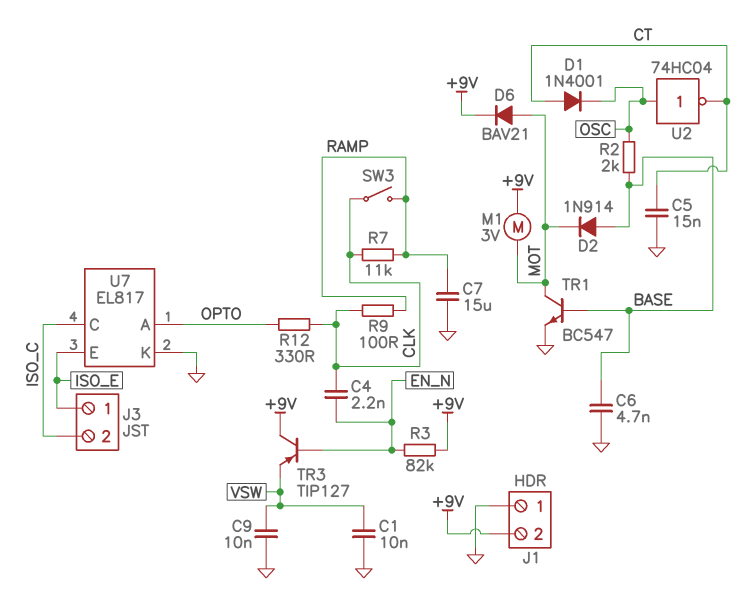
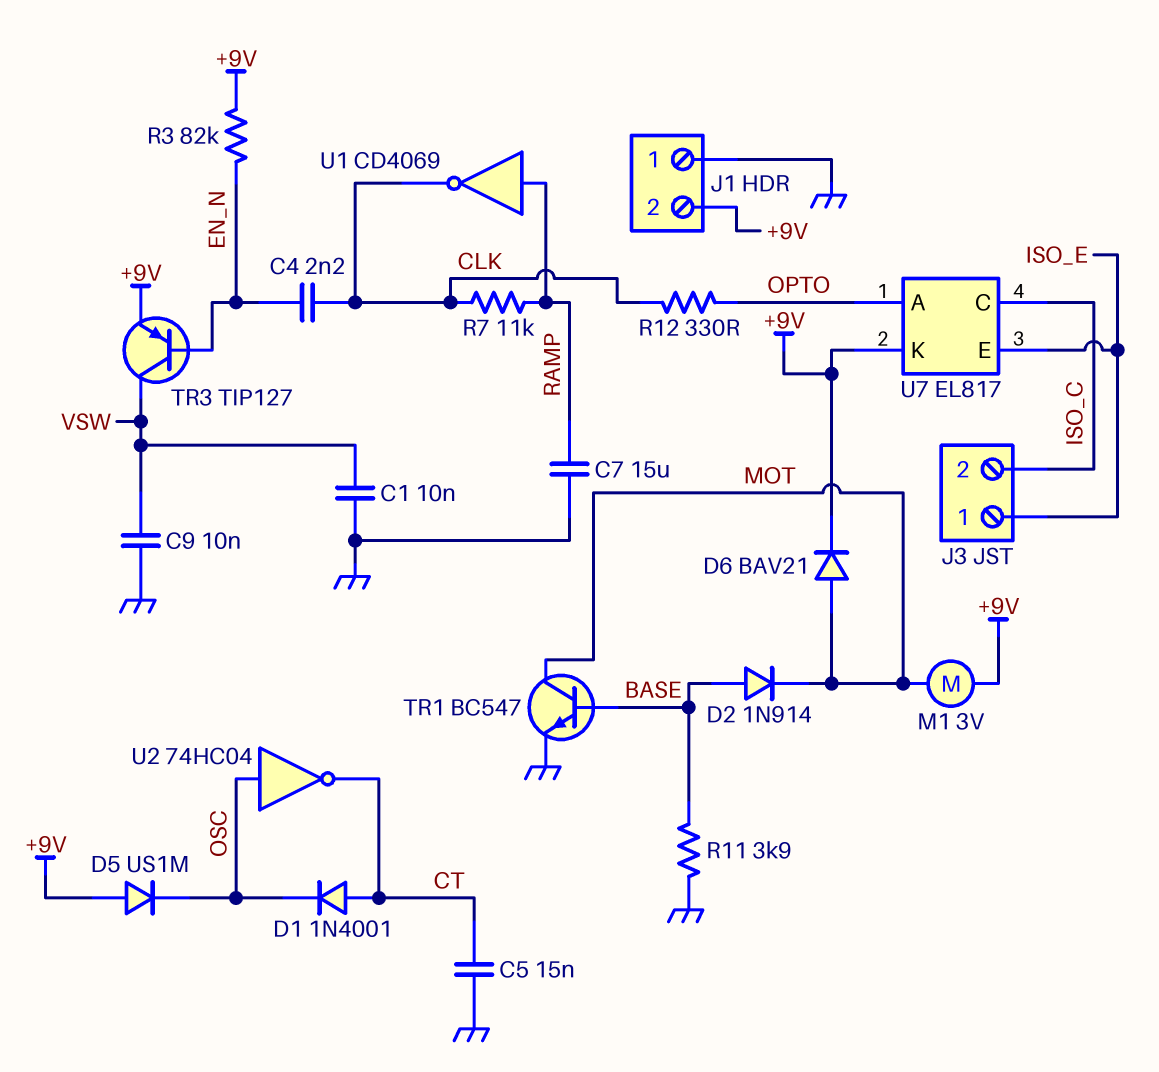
C6: 4.7nF (BASE, GND) -> none
D5: none -> diode US1M (A +9V, K OSC)
R2: 2k (BASE, OSC) -> none
R9: 100 (CLK, RAMP) -> none
R11: none -> 3.9k (BASE, GND)
SW3: switch (CLK, RAMP) -> none
TR3: PNP TIP127 (B EN_N, C +9V, E VSW) -> PNP TIP127 (B EN_N, C VSW, E +9V)
U1: none -> NOT CD4069 (in RAMP, out CLK)
U7 pin K: GND -> +9V

